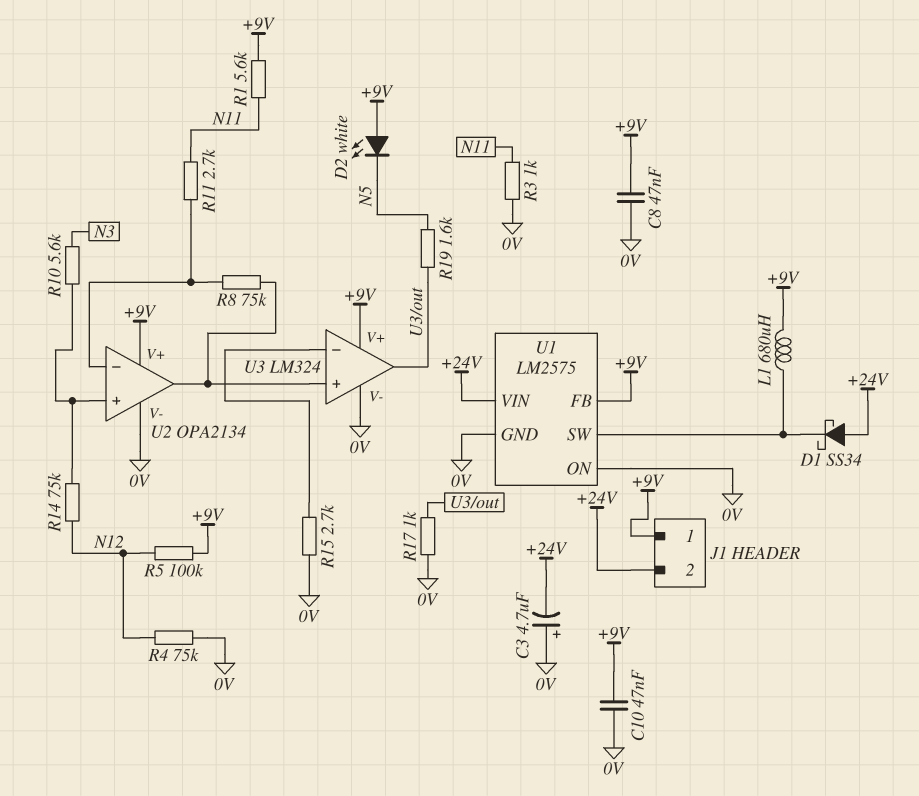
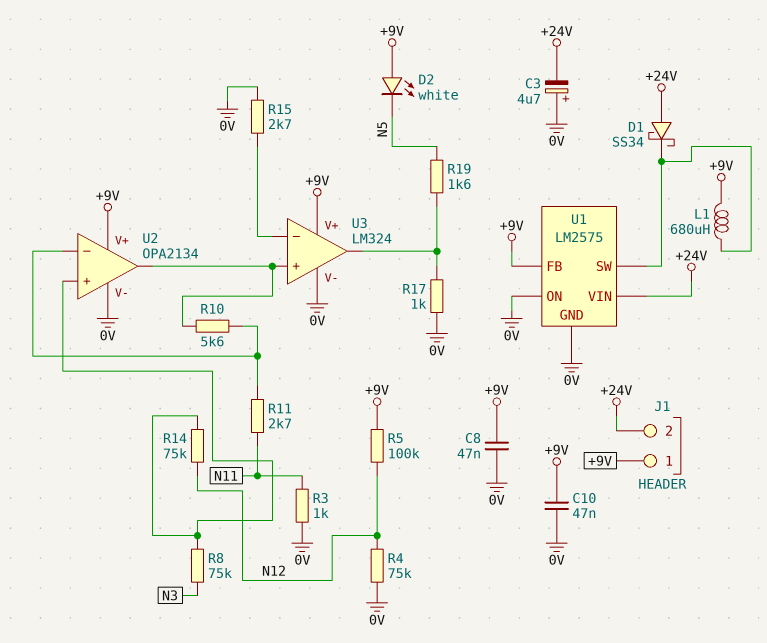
R1: 5.6k (+9V, N11) -> none
R8: 75k (U2/in-, U2/out) -> 75k (N3, U2/in+)
R10: 5.6k (N3, U2/in+) -> 5.6k (U2/in-, U2/out)

